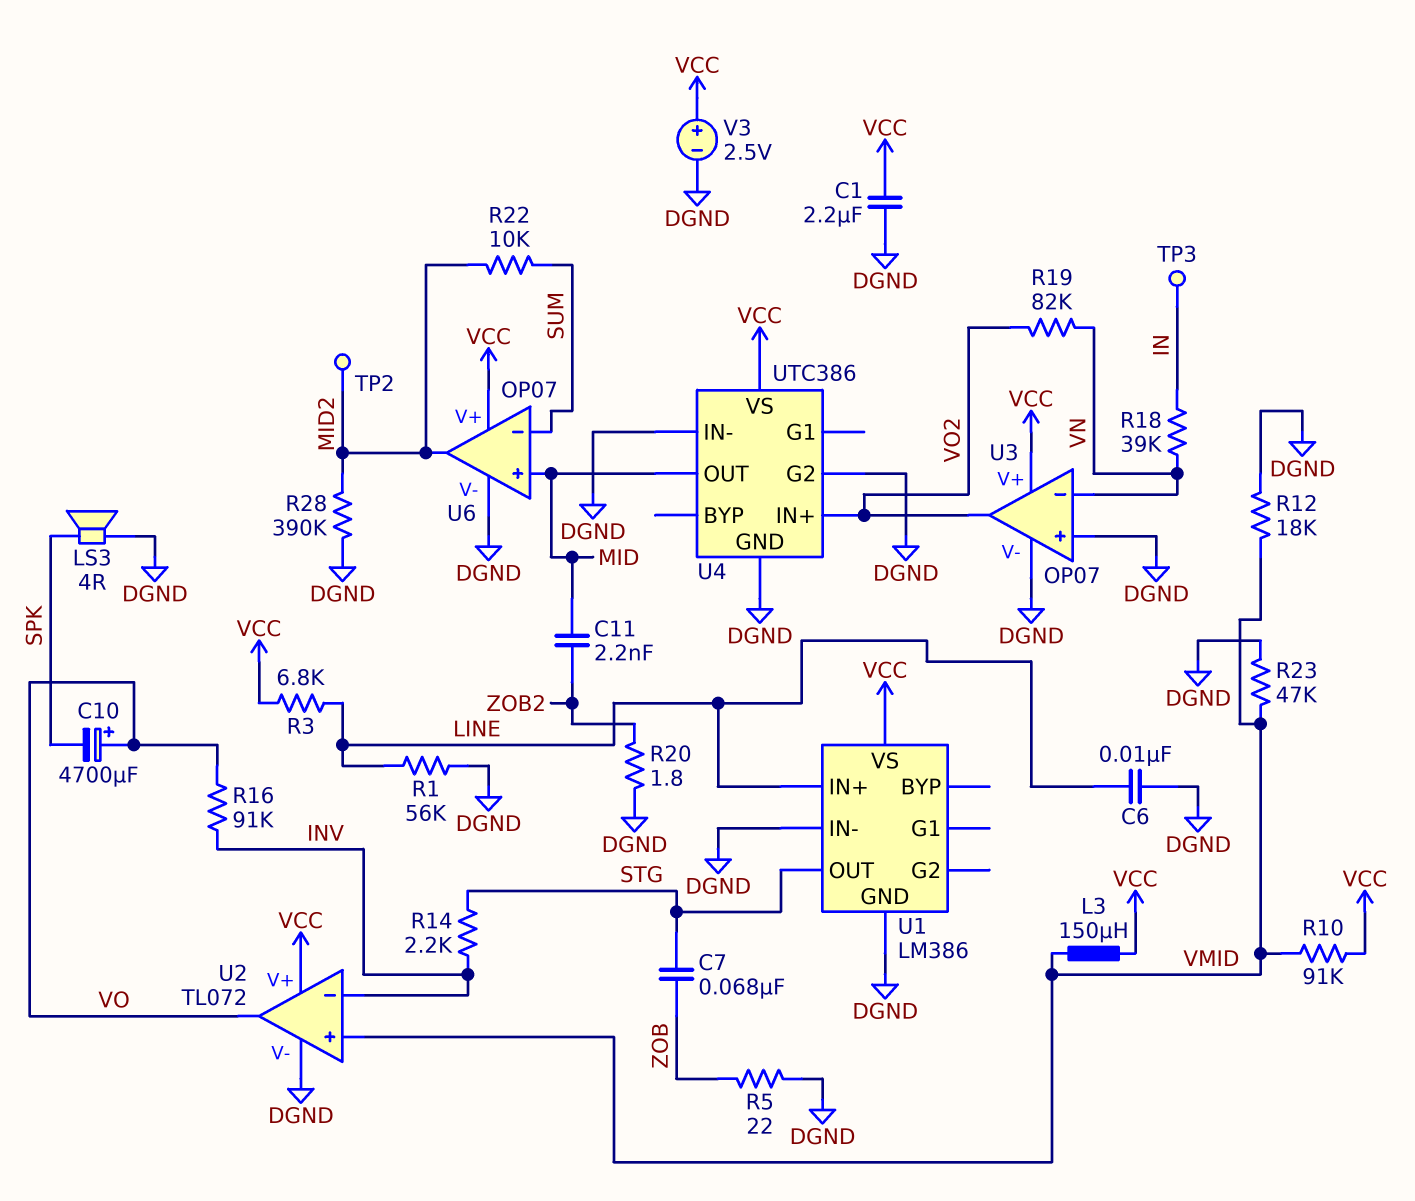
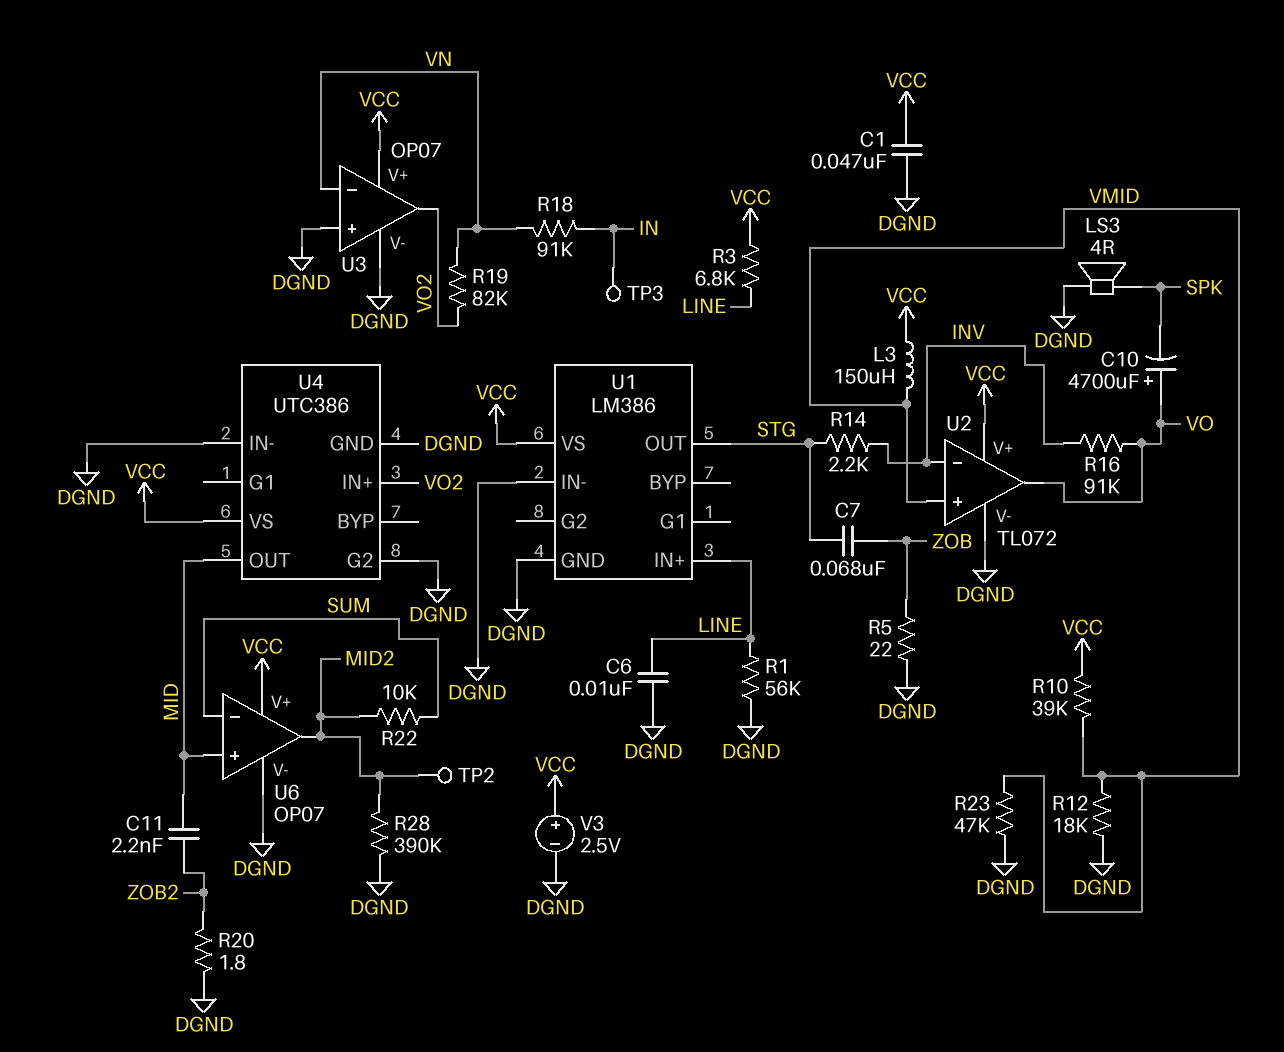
C1: 2.2uF (DGND, VCC) -> 47nF (DGND, VCC)
R10: 91k (VCC, VMID) -> 39k (VCC, VMID)
R18: 39k (IN, VN) -> 91k (IN, VN)

